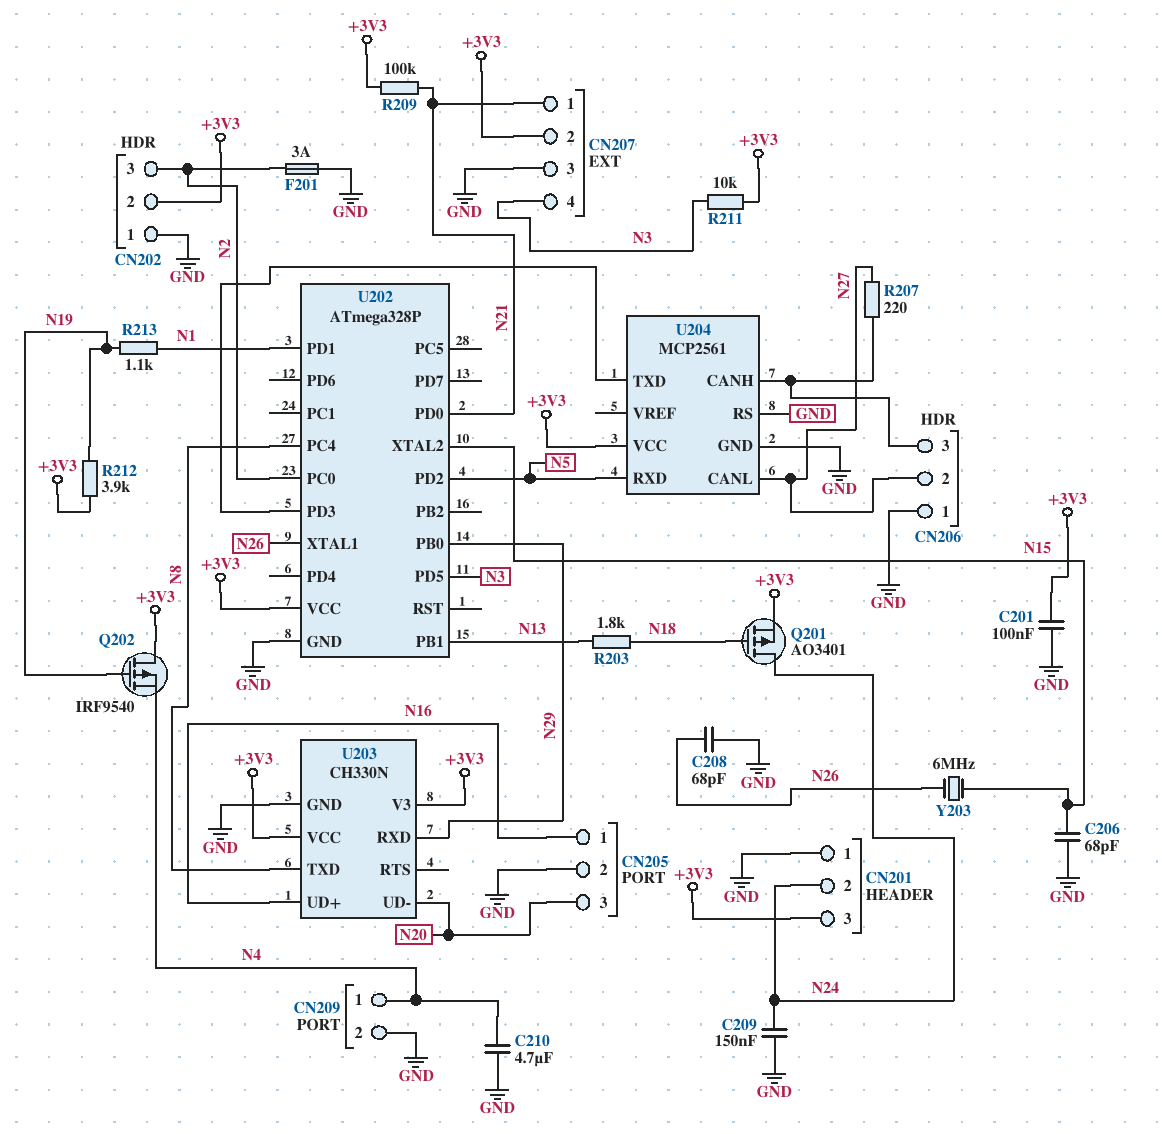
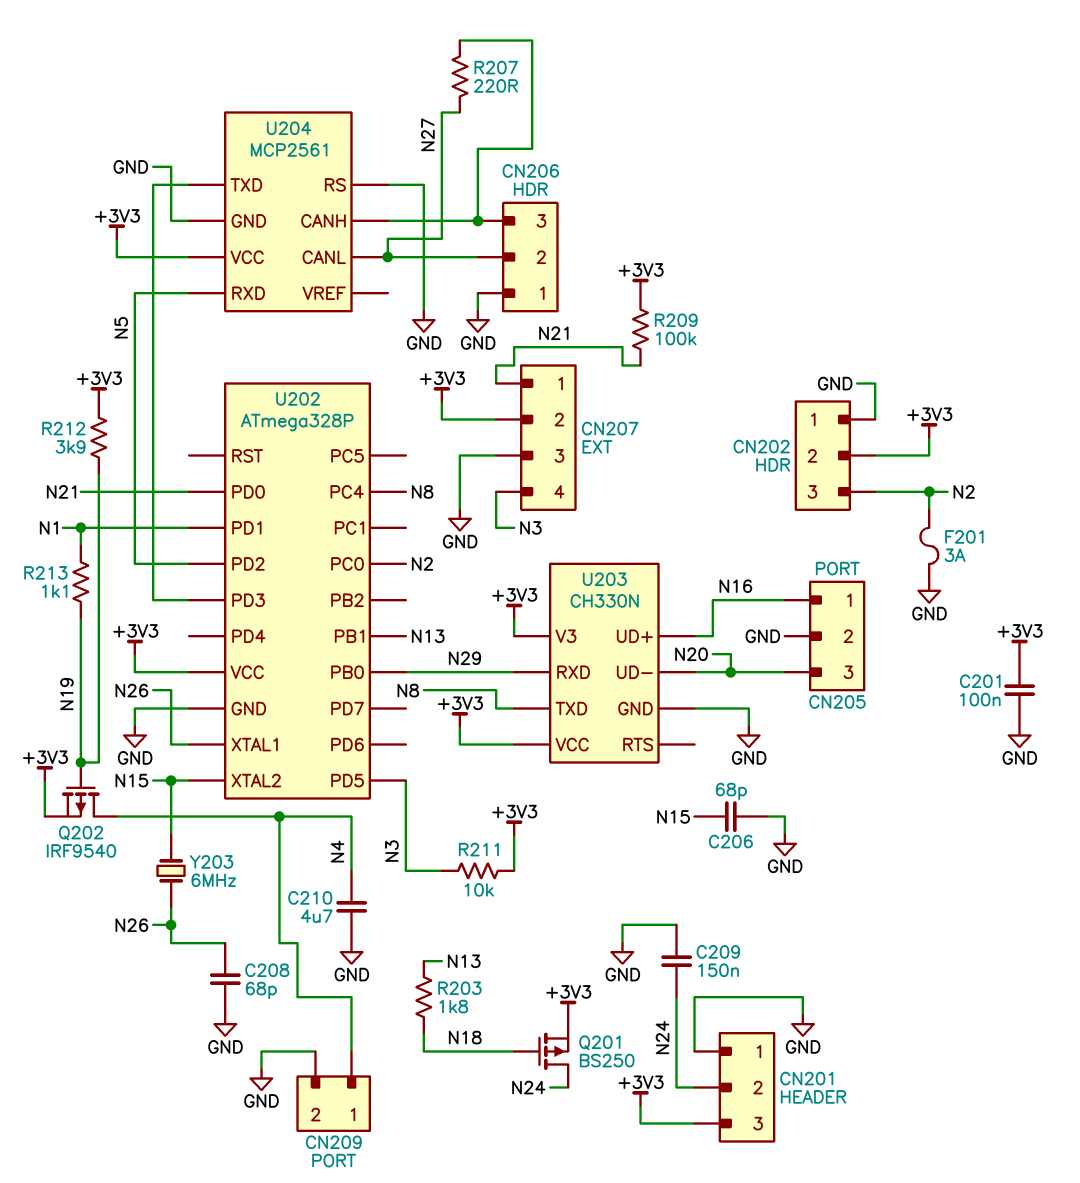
Q201: PMOS AO3401 (G N18, D N24, S +3V3) -> PMOS BS250 (G N18, D N24, S +3V3)
Q202: PMOS IRF9540 (G N19, D +3V3, S N4) -> PMOS IRF9540 (G N19, D N4, S +3V3)

